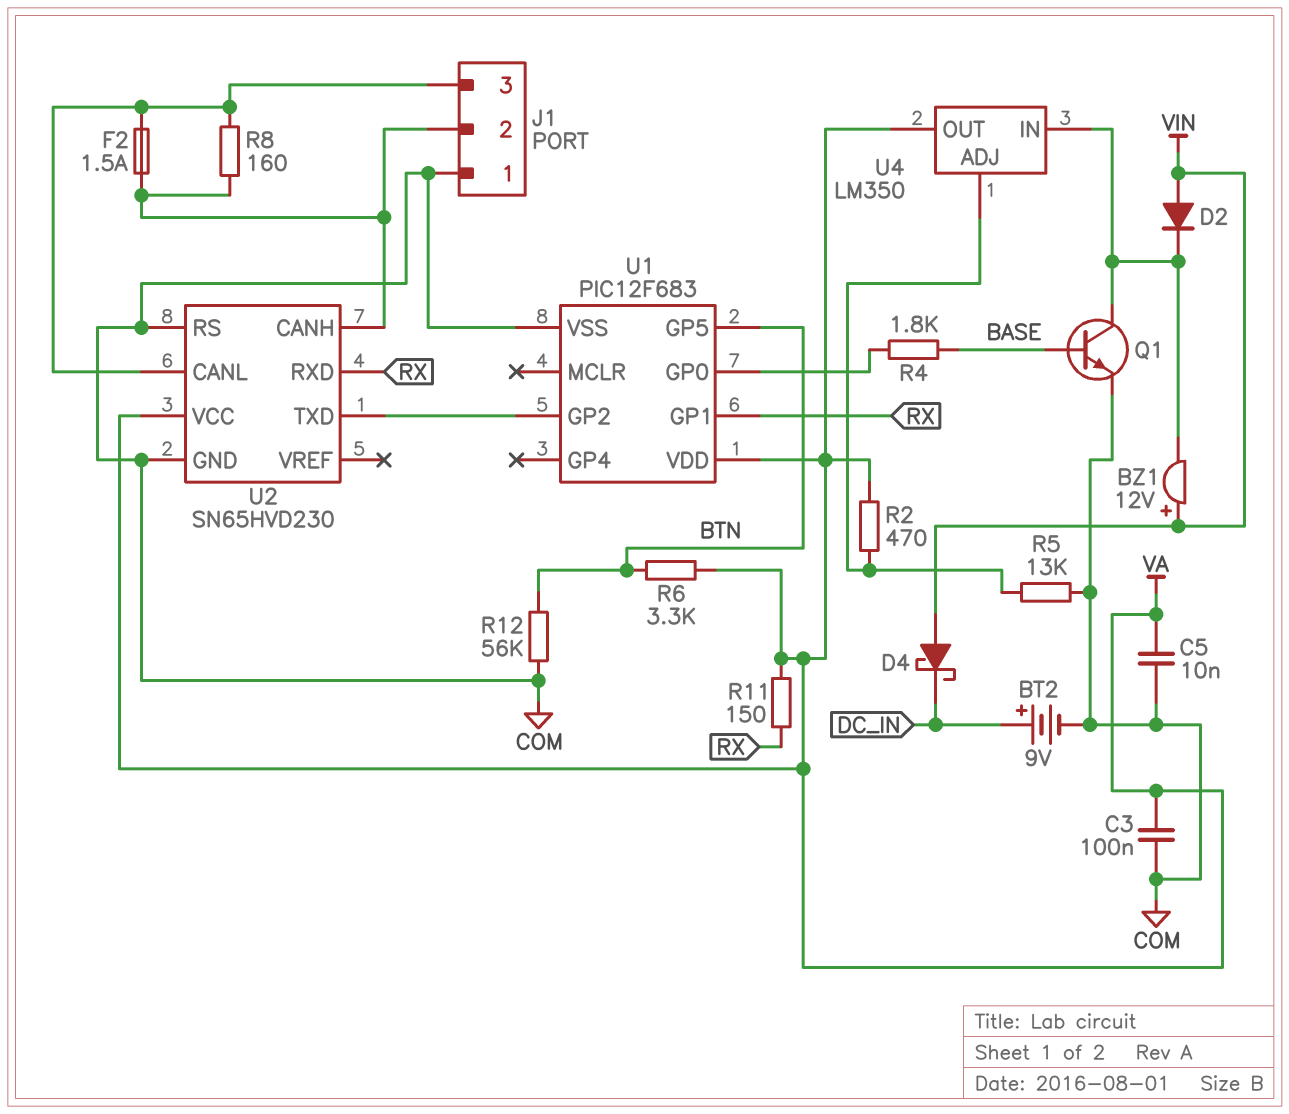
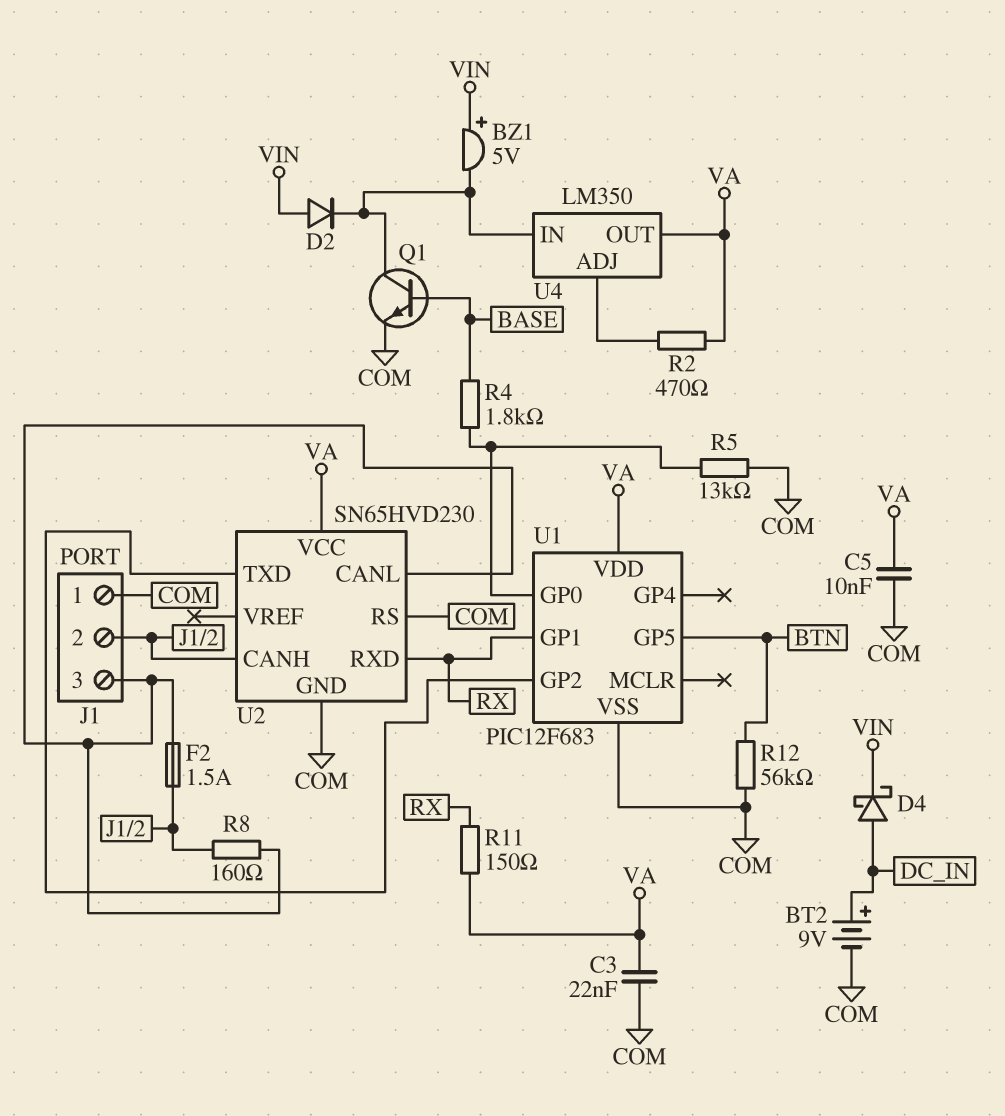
BZ1: buzzer 12V (plus VIN, minus U4/IN) -> buzzer 5V (plus VIN, minus U4/IN)
C3: 100nF (COM, VA) -> 22nF (COM, VA)
D4: schottky (A VIN, K DC_IN) -> schottky (A DC_IN, K VIN)
R5: 13k (COM, U4/ADJ) -> 13k (COM, U1/GP0)
R6: 3.3k (BTN, VA) -> none

